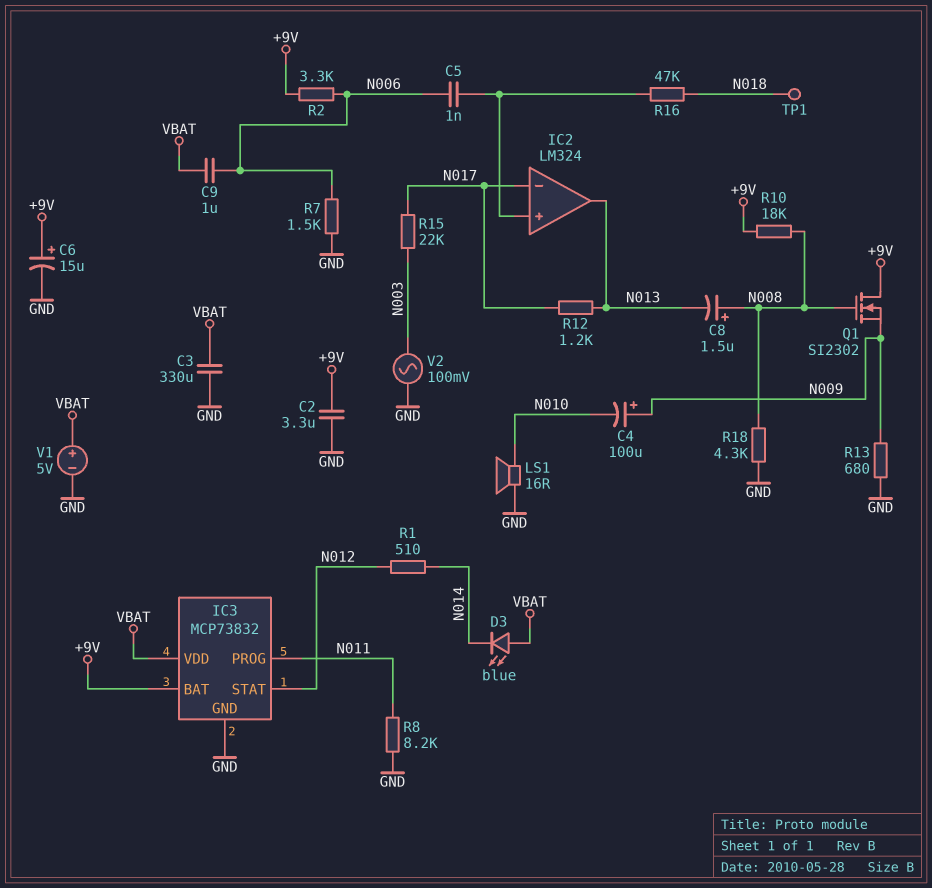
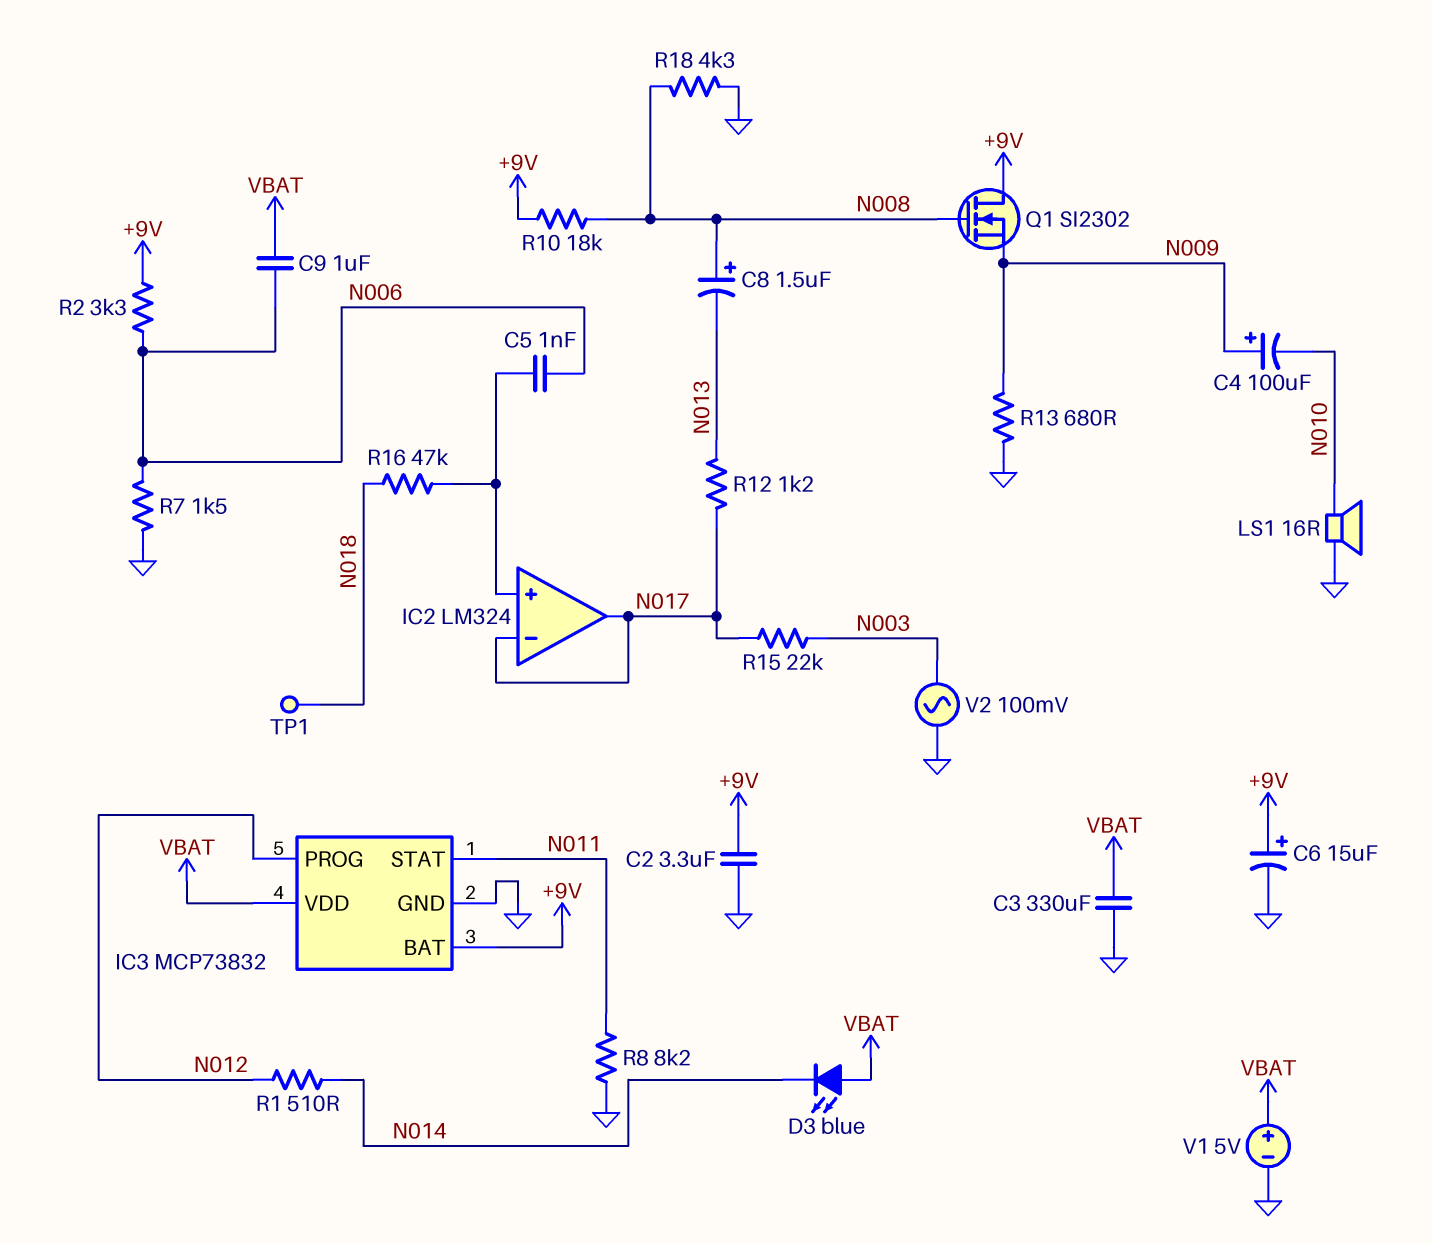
IC2 pin out: N013 -> N017
IC3 pin PROG: N011 -> N012
IC3 pin STAT: N012 -> N011

